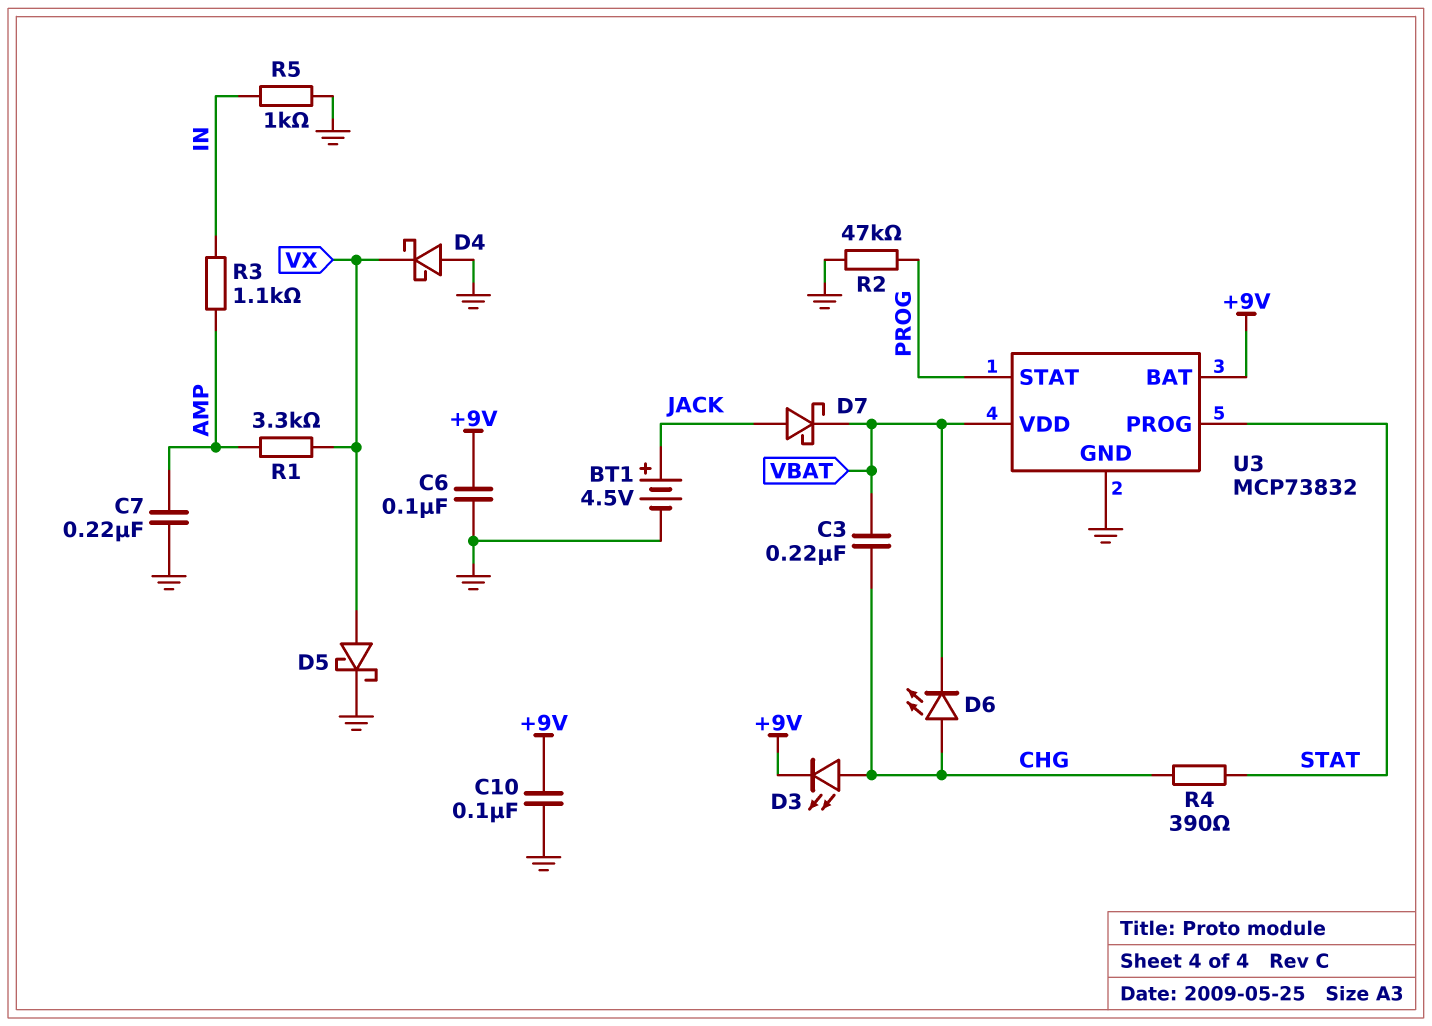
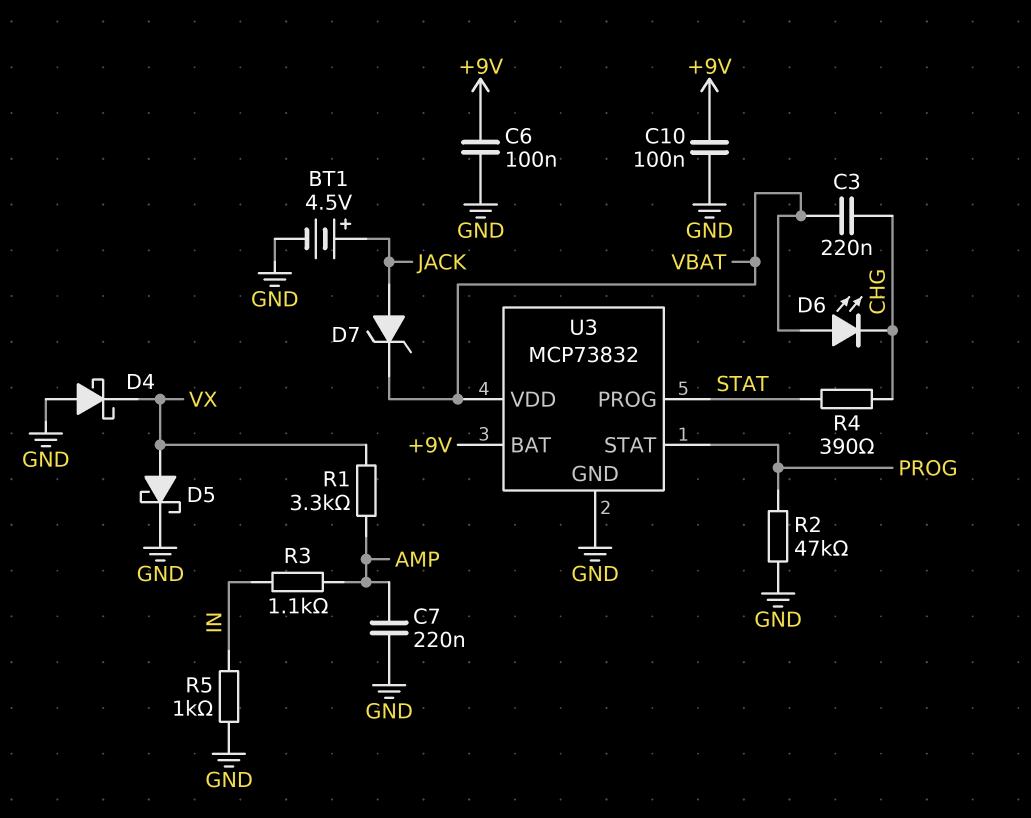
D3: LED (A CHG, K +9V) -> none
D6: LED (A CHG, K VBAT) -> LED (A VBAT, K CHG)
D7: schottky (A JACK, K VBAT) -> zener (A JACK, K VBAT)

